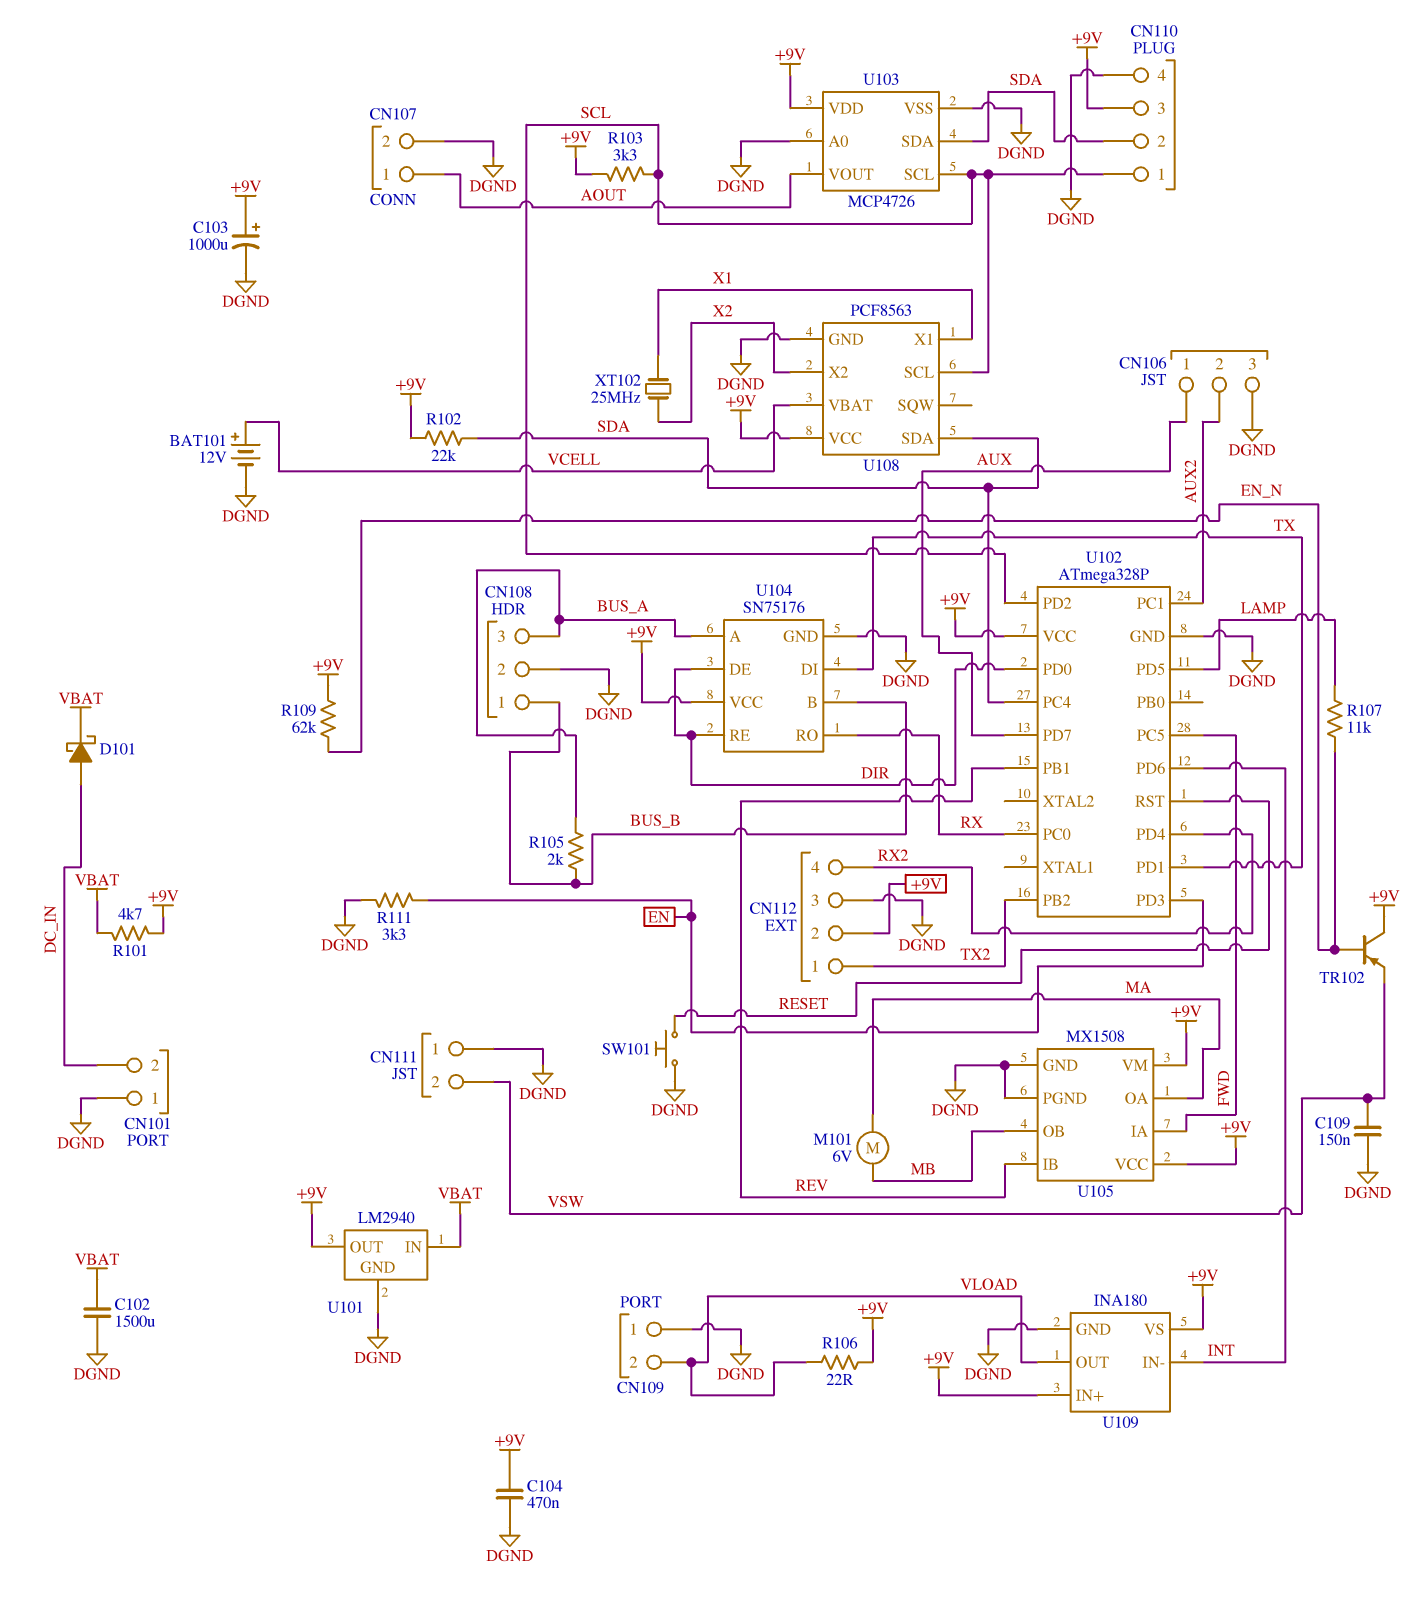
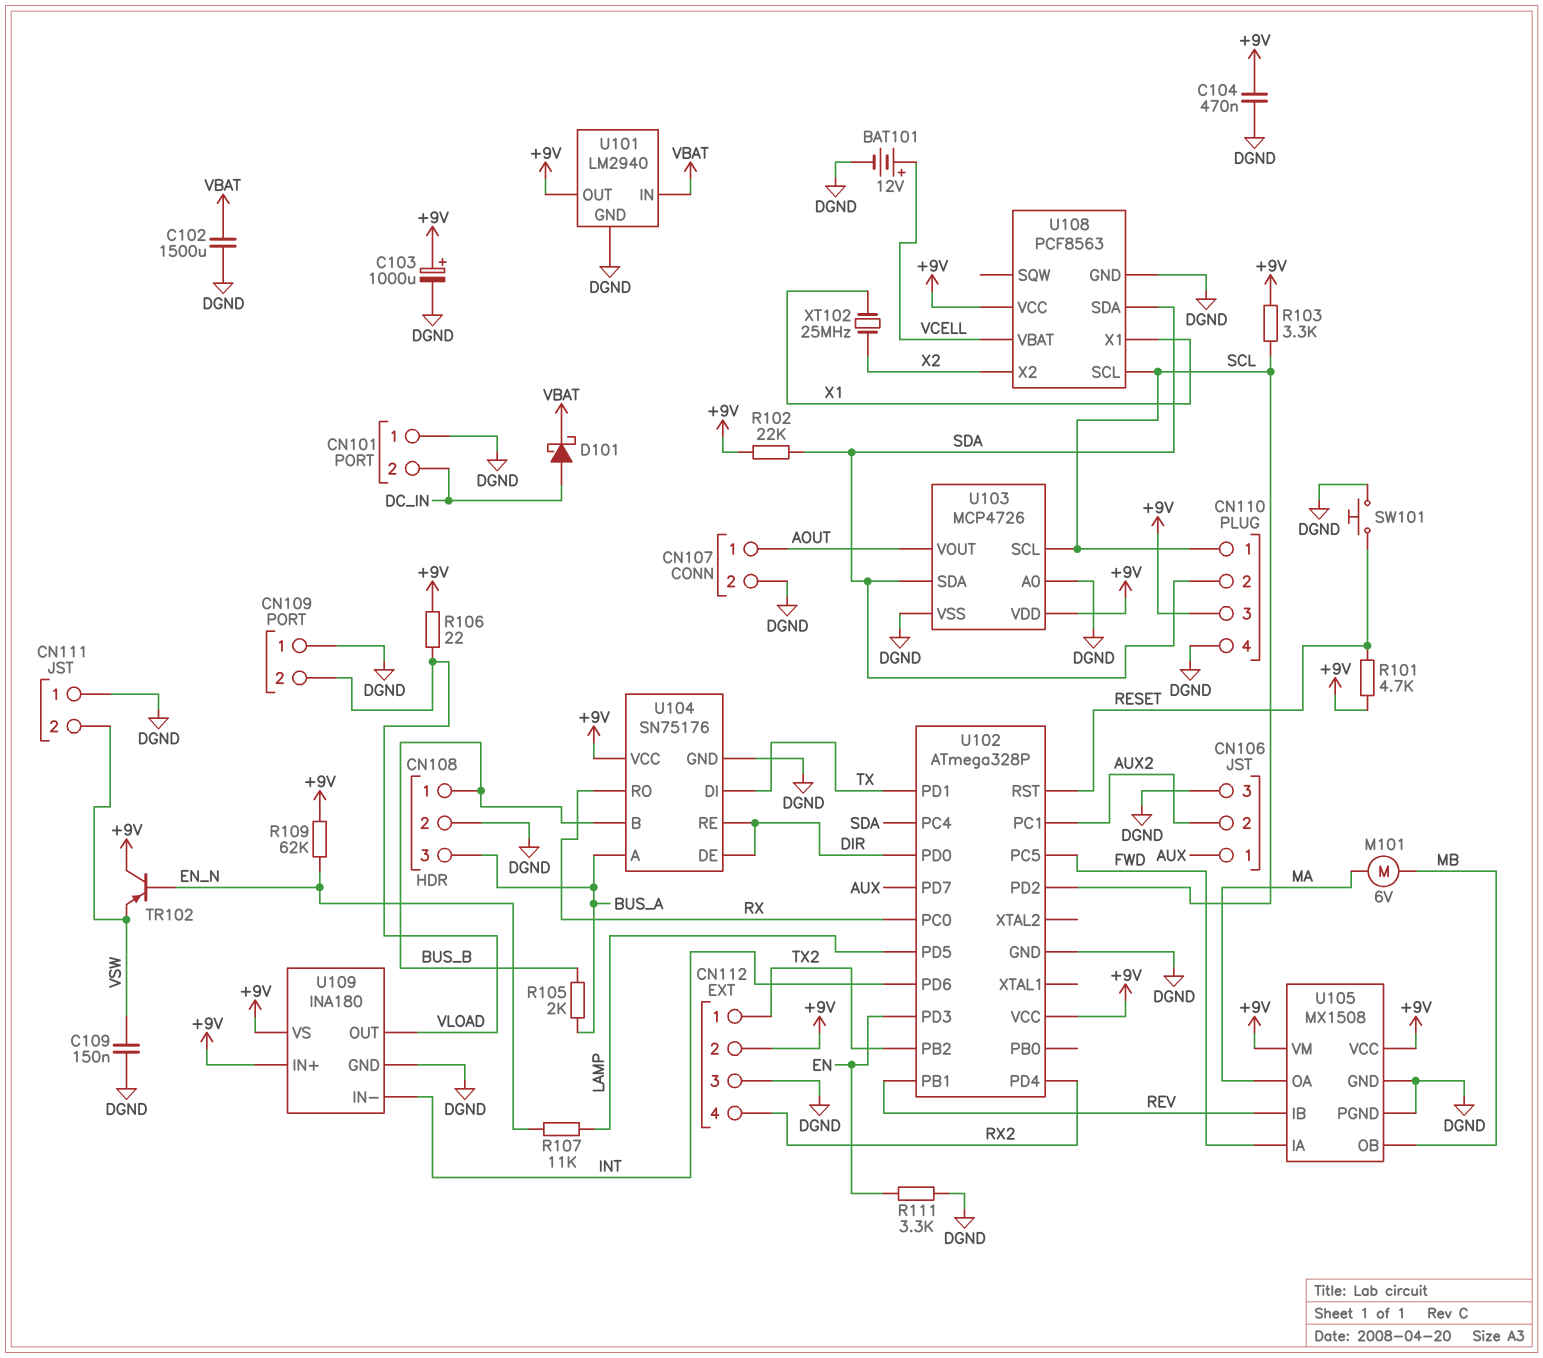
R101: 4.7k (+9V, VBAT) -> 4.7k (+9V, RESET)

